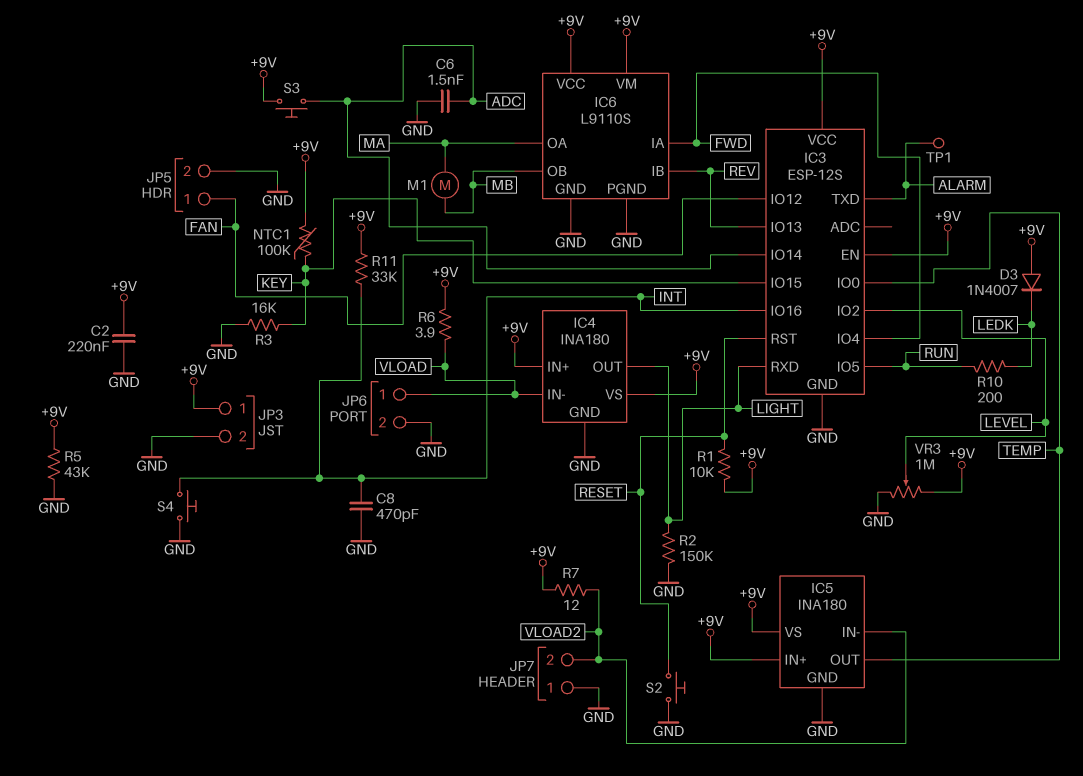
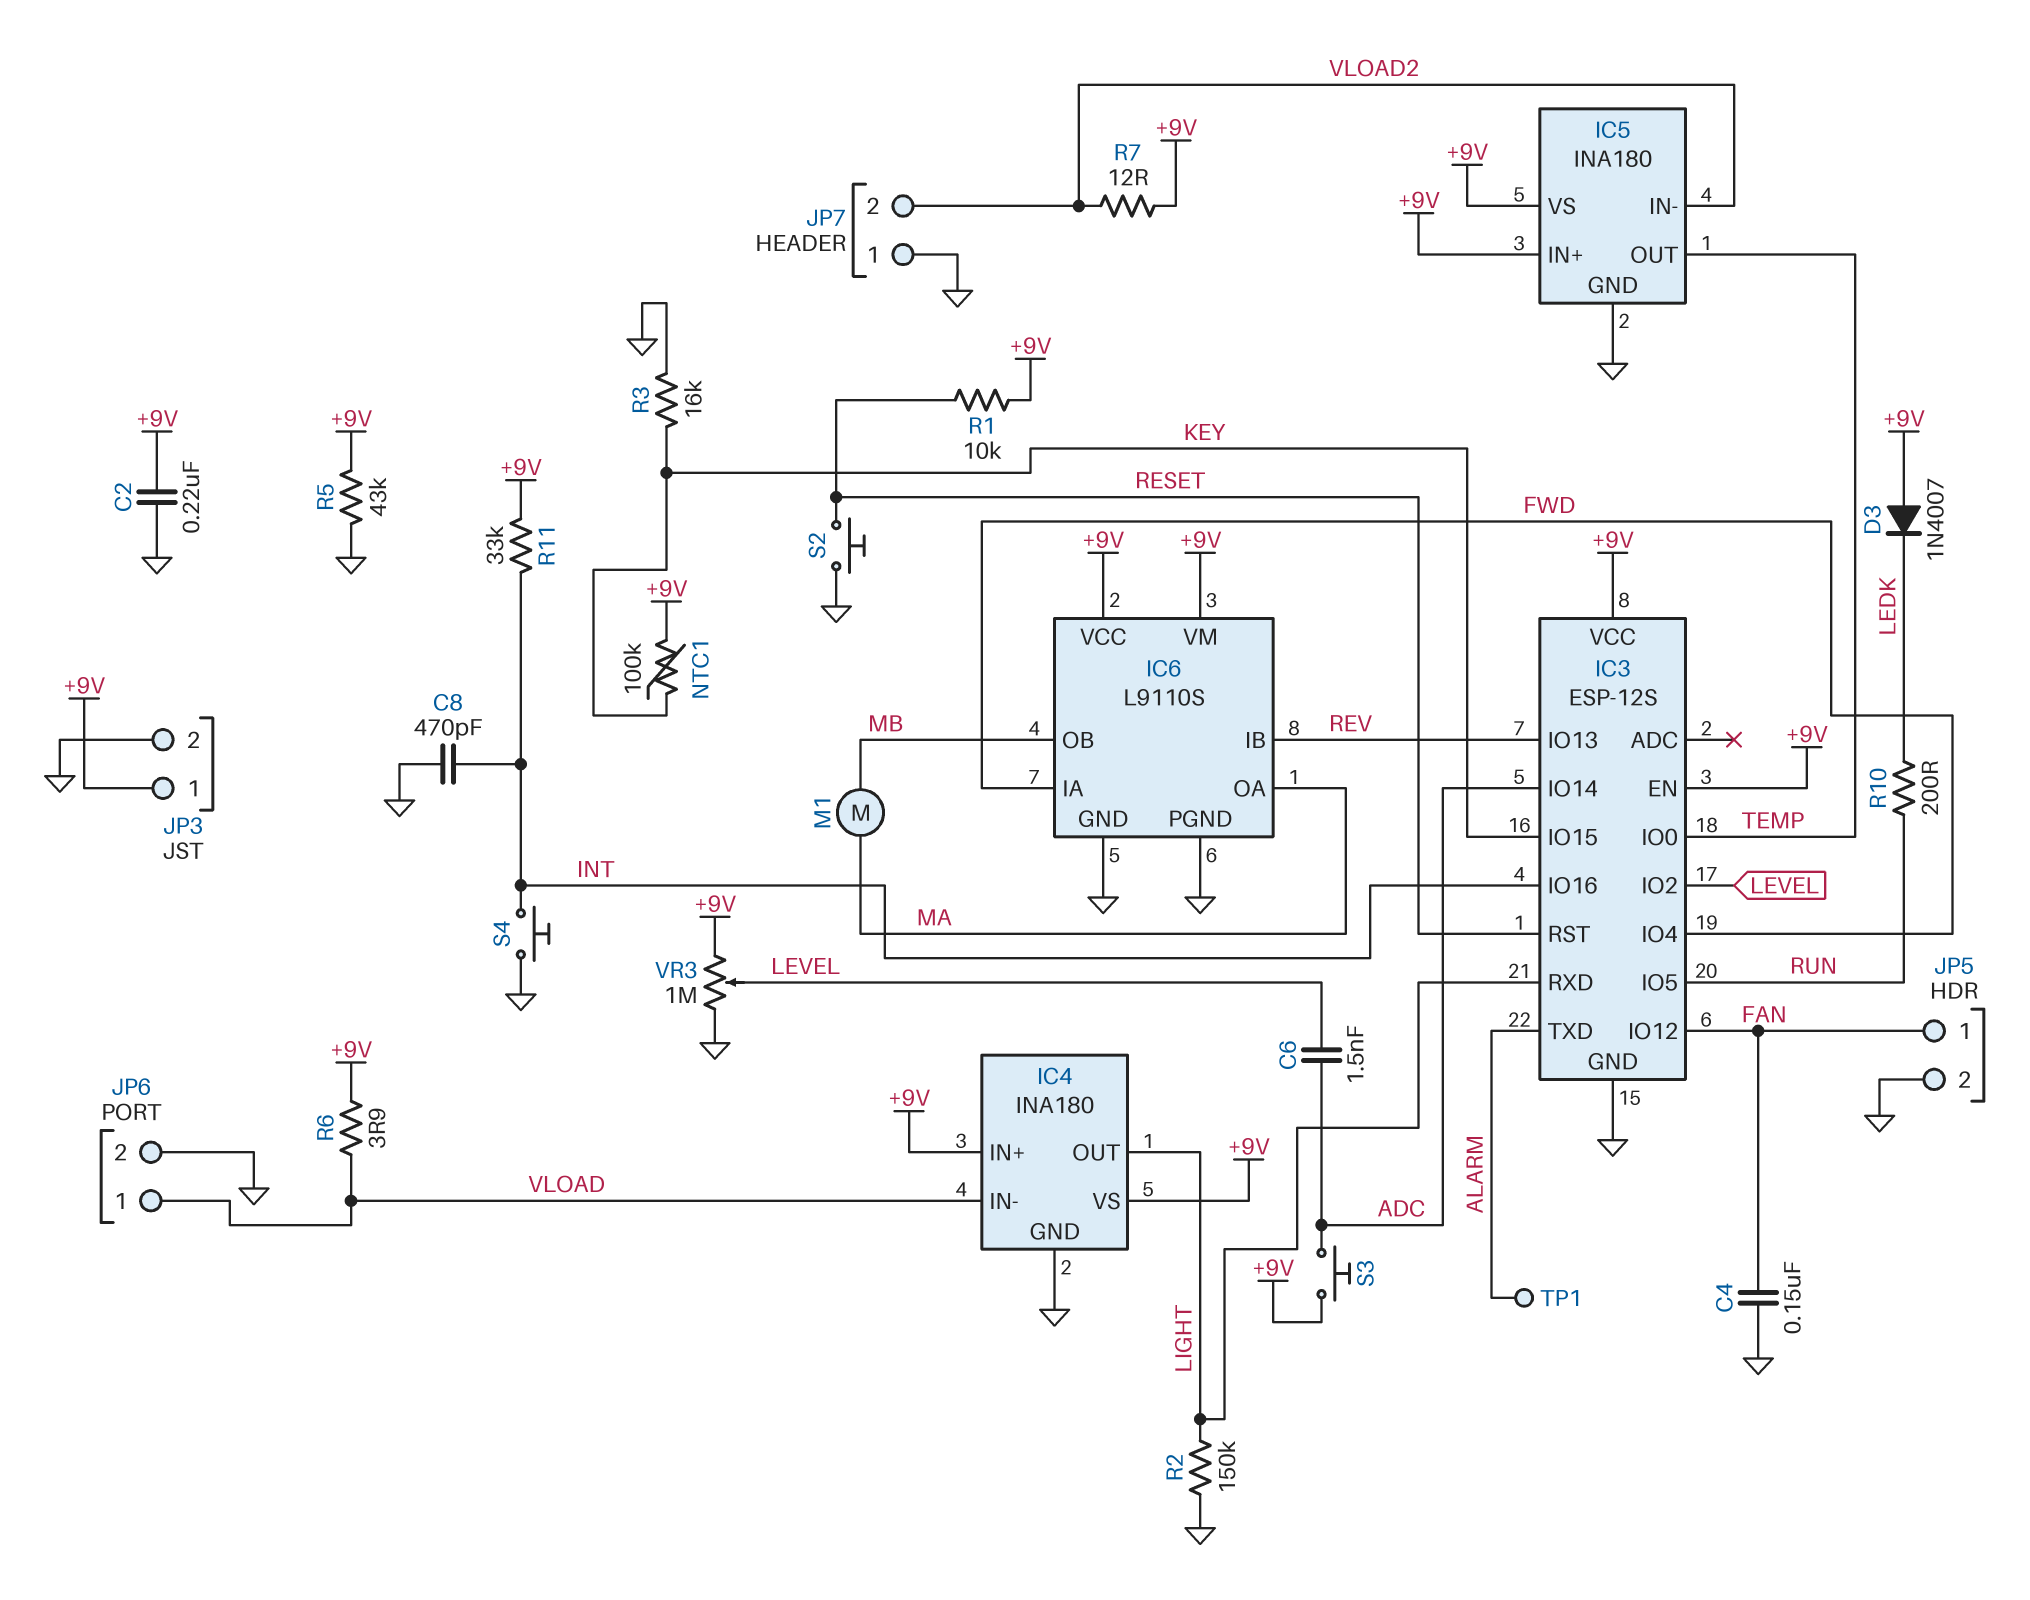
C4: none -> 150nF (FAN, GND)
C6: 1.5nF (ADC, GND) -> 1.5nF (ADC, LEVEL)

